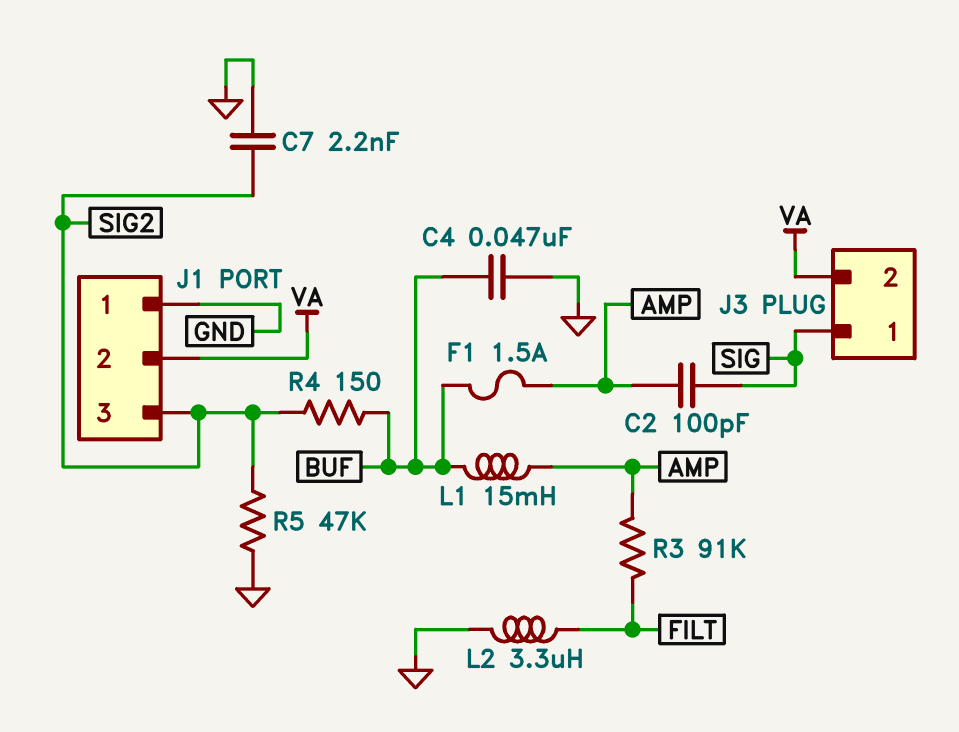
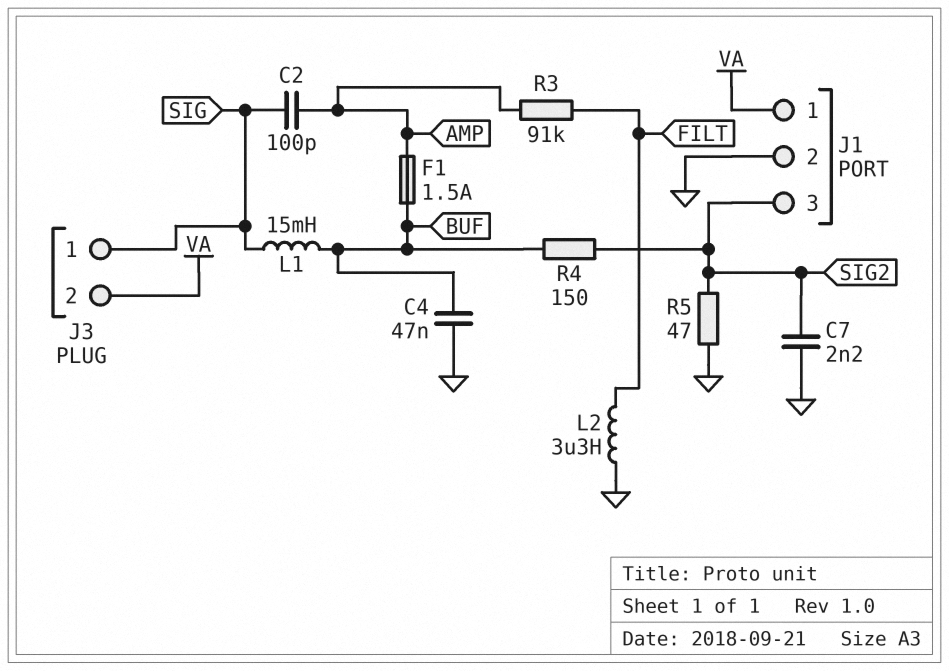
J1 pin 1: GND -> VA
J1 pin 2: VA -> GND
L1: 15mH (AMP, BUF) -> 15mH (BUF, SIG)
R5: 47k (GND, SIG2) -> 47 (GND, SIG2)

